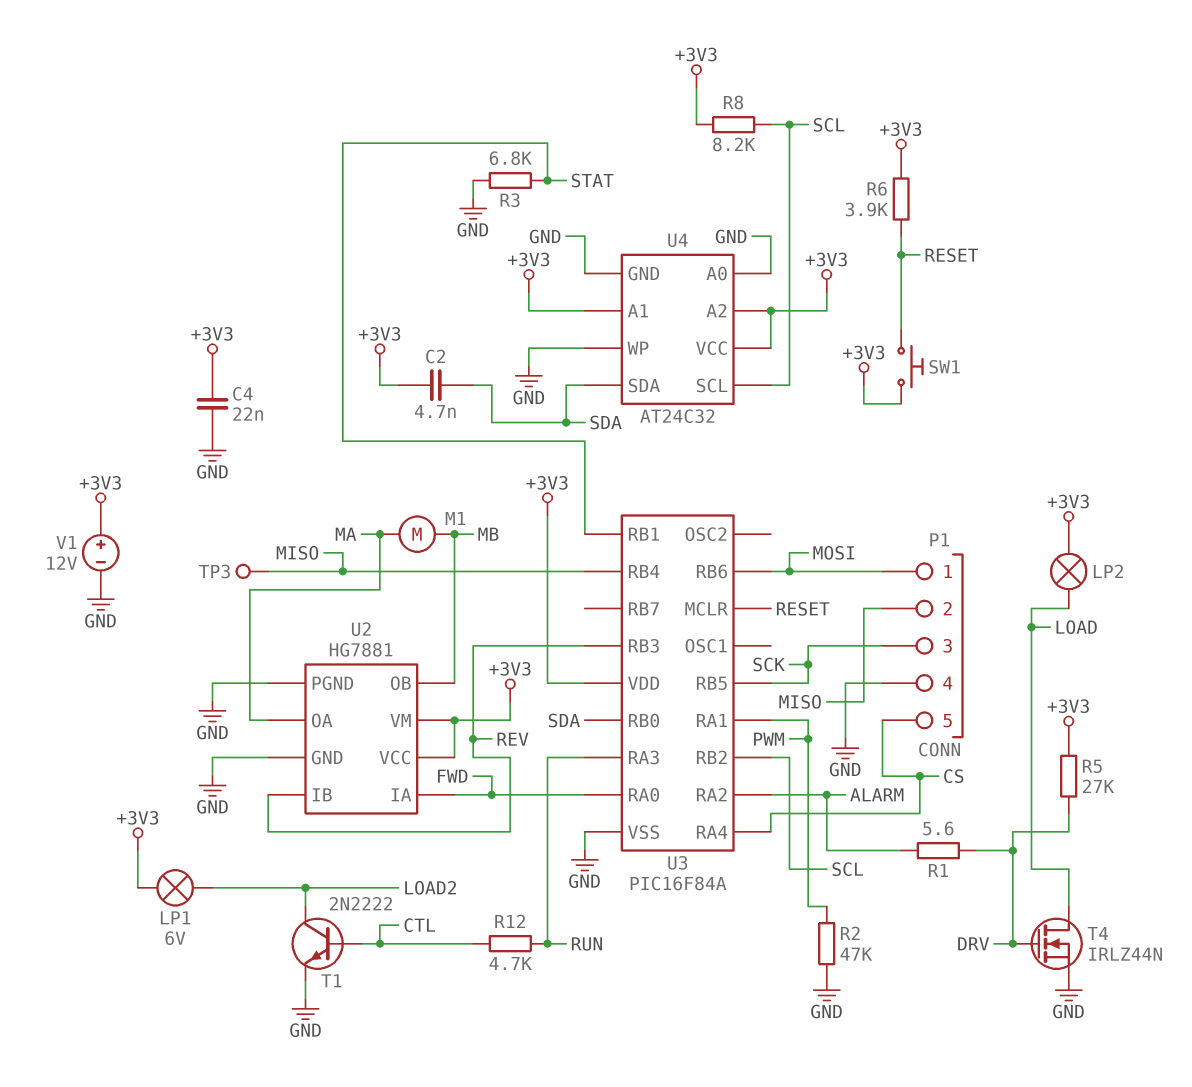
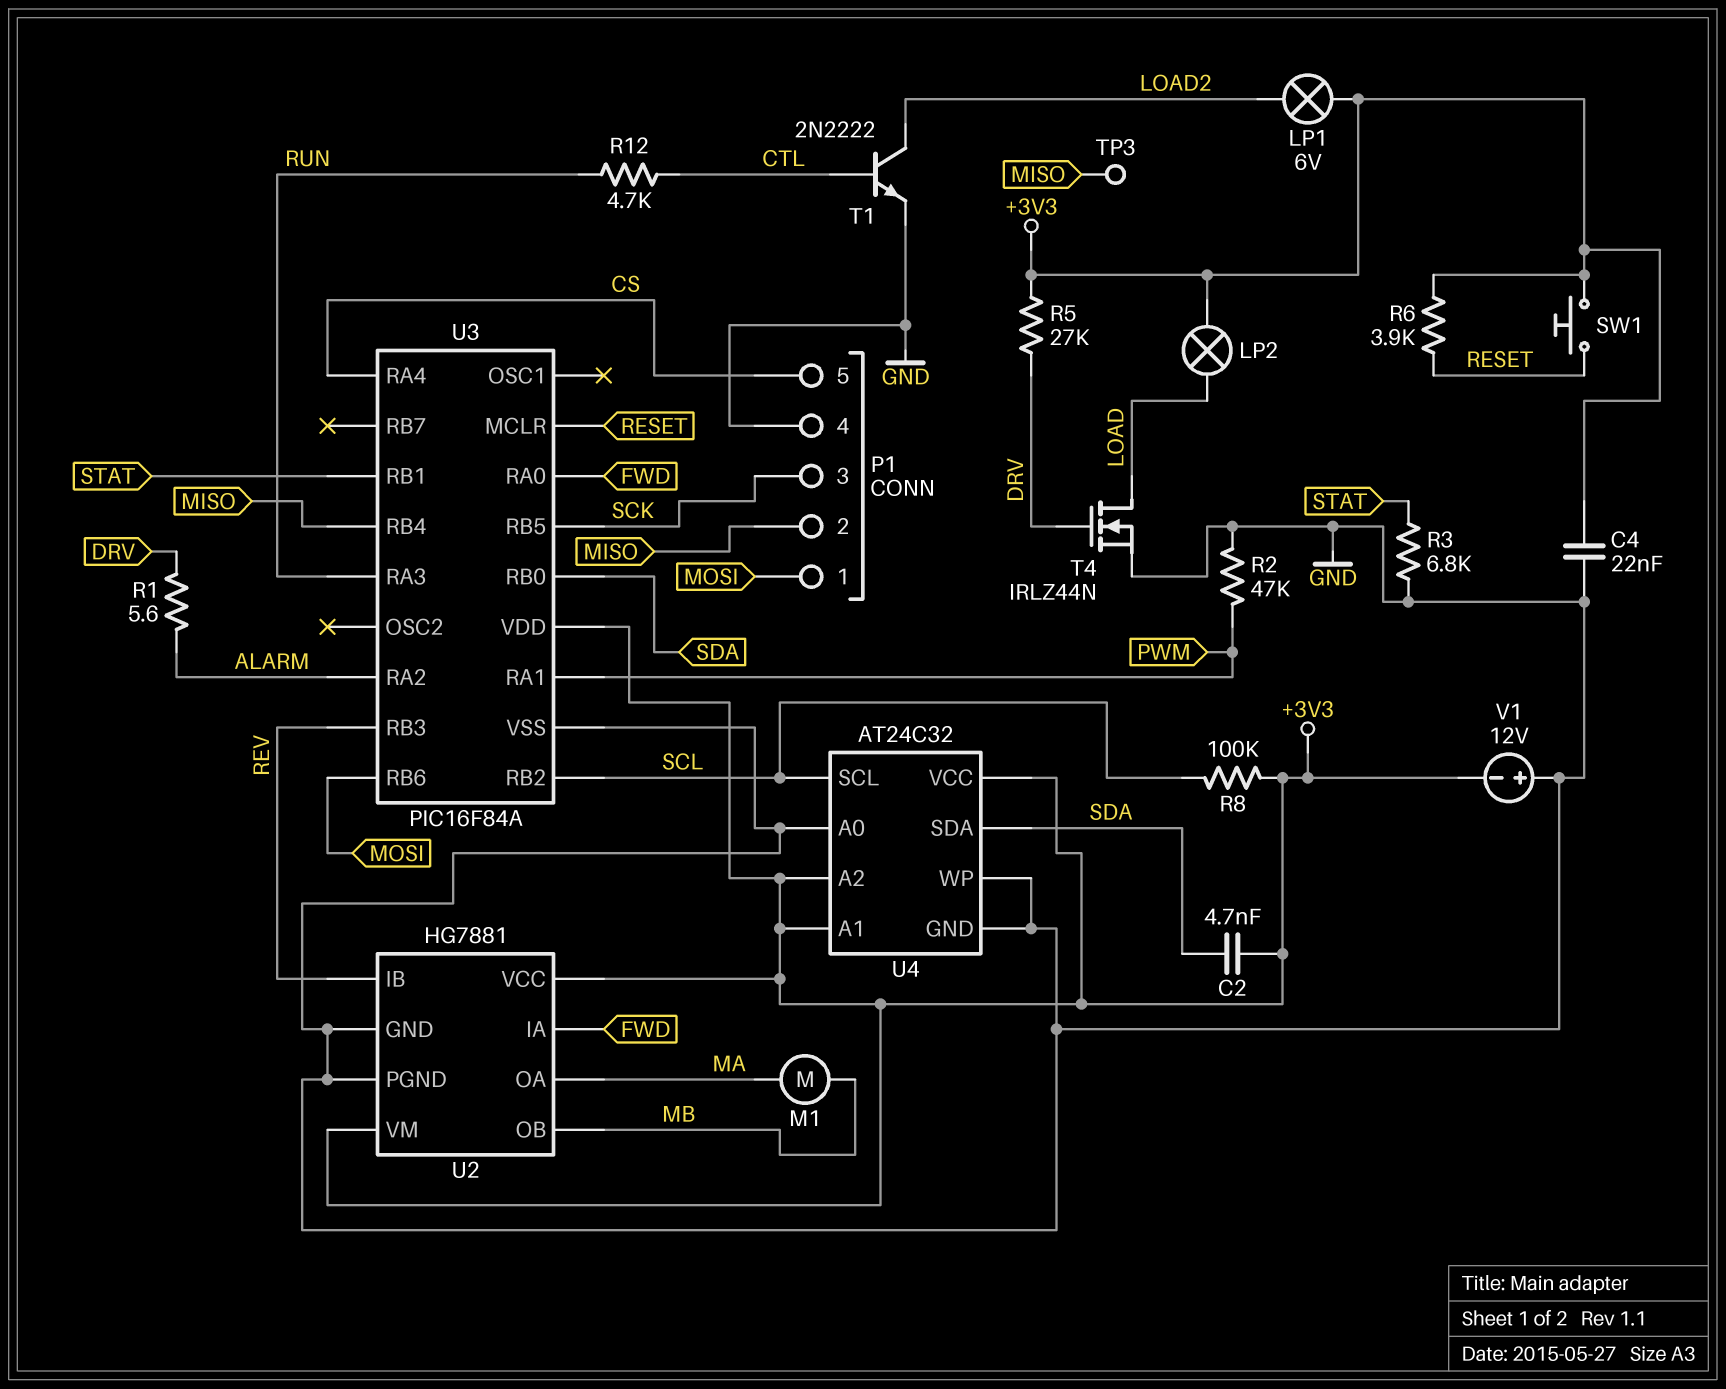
R8: 8.2k (+3V3, SCL) -> 100k (+3V3, SCL)
V1: 12V (plus +3V3, minus GND) -> 12V (plus GND, minus +3V3)

